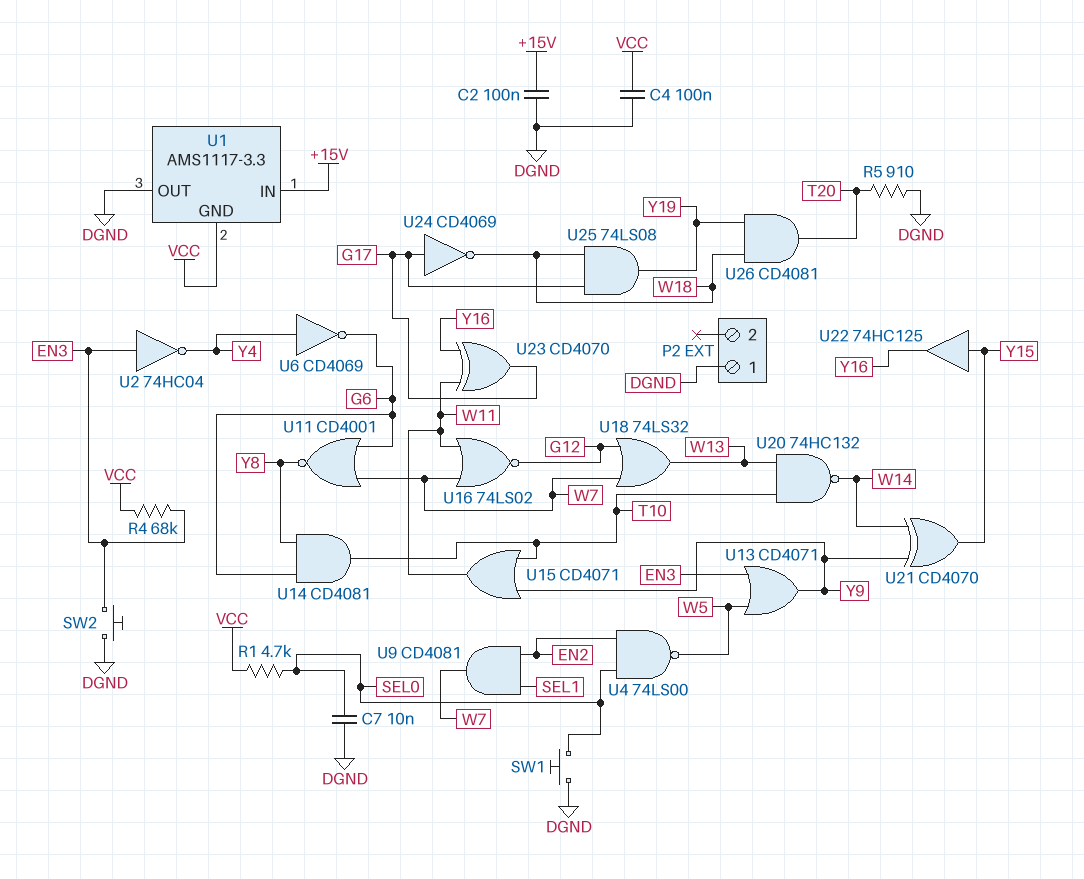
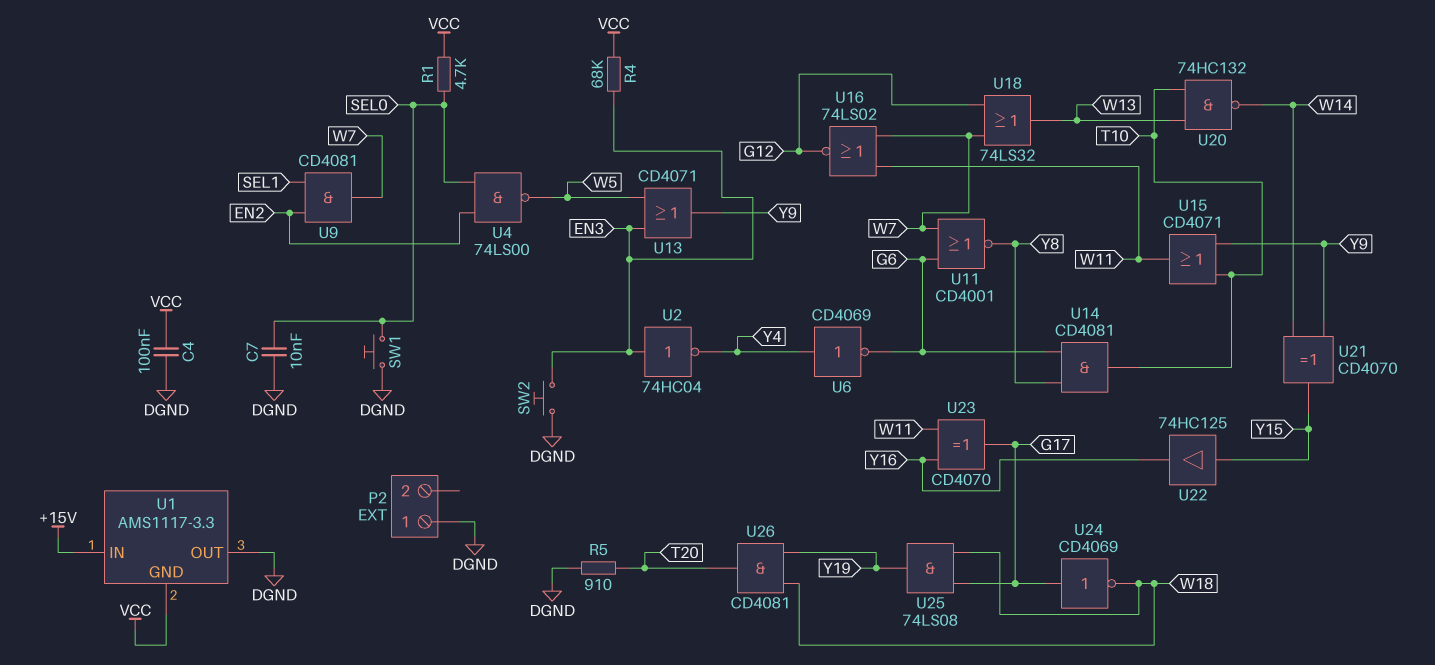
C2: 100nF (+15V, DGND) -> none

